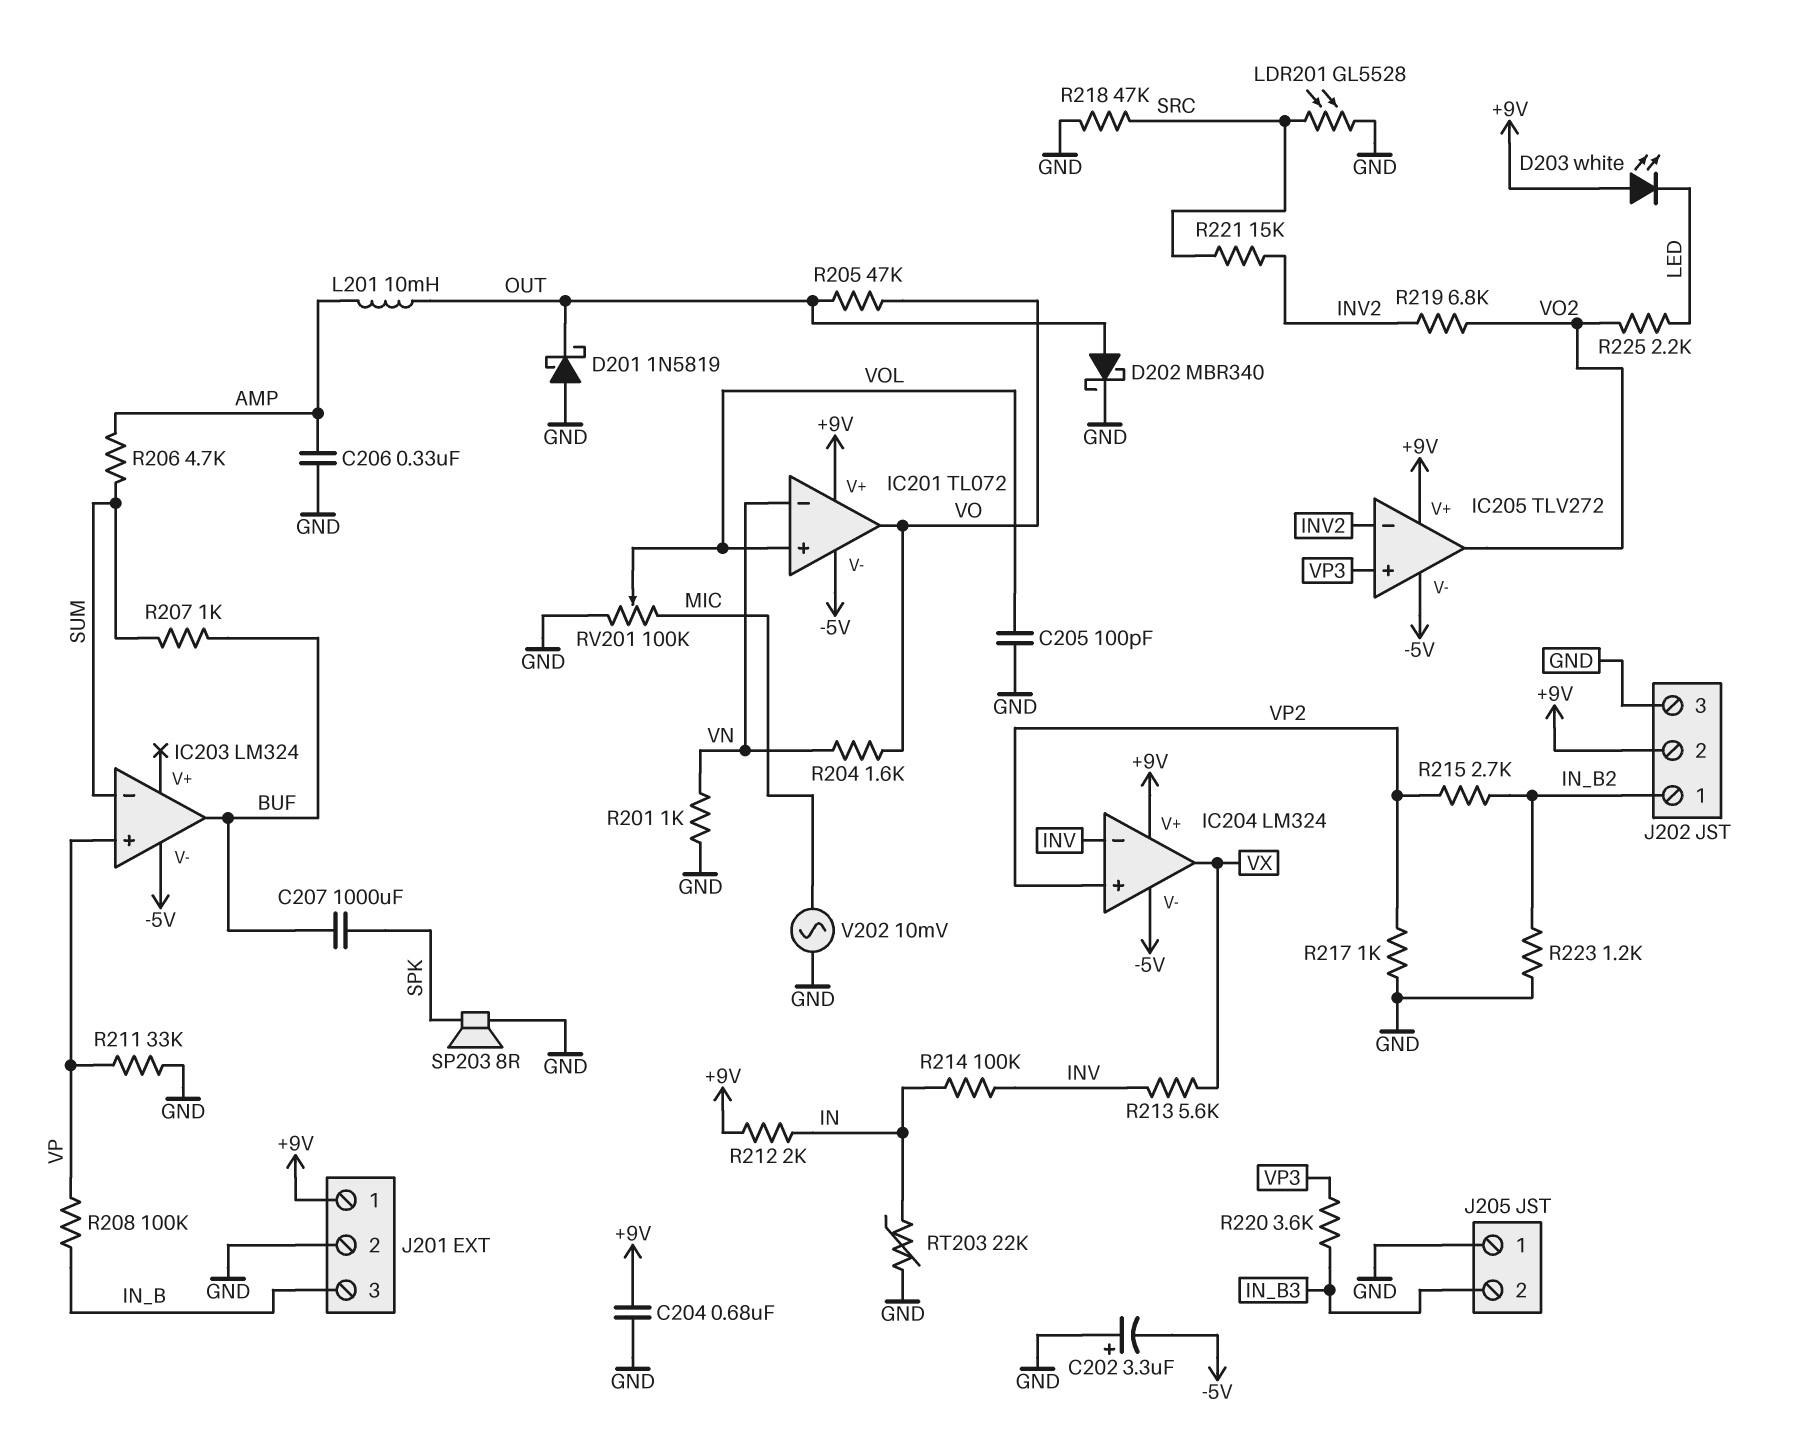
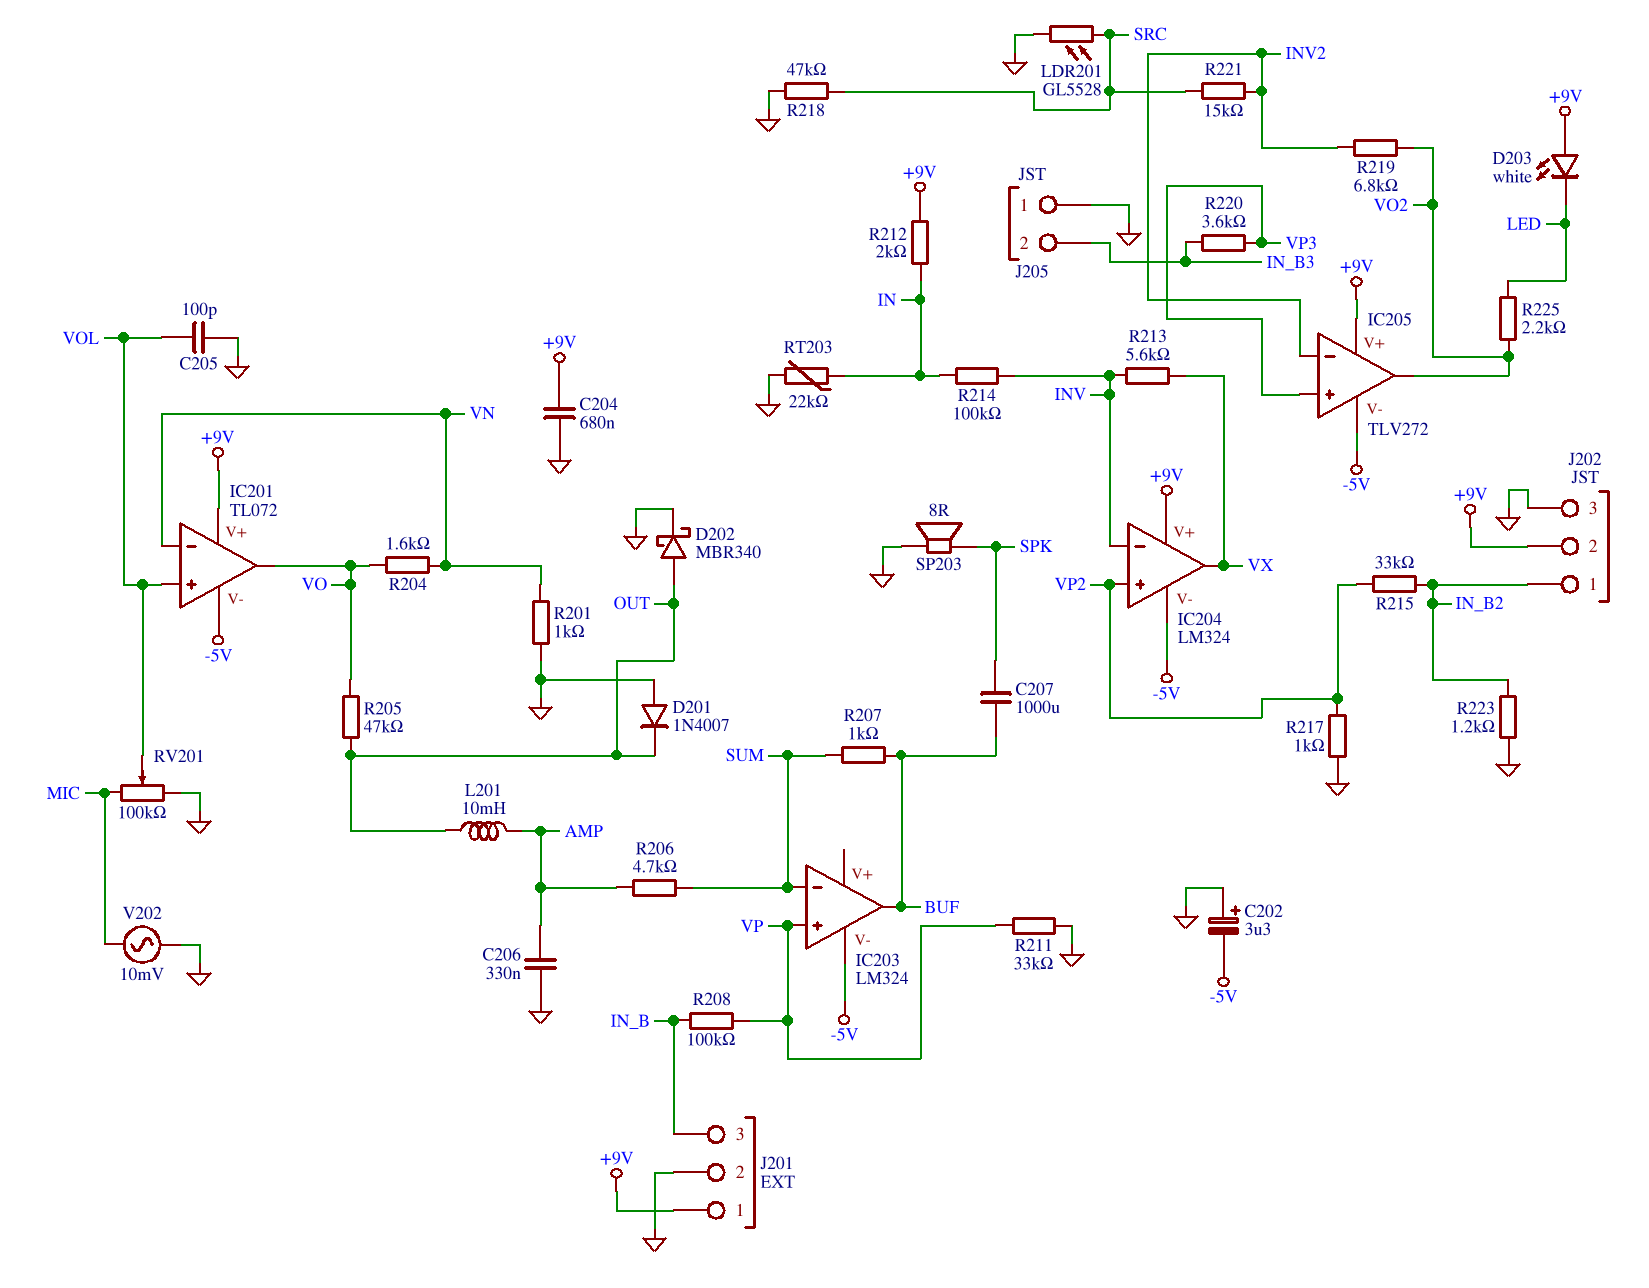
D201: schottky 1N5819 (A GND, K OUT) -> diode 1N4007 (A GND, K OUT)
R215: 2.7k (IN_B2, VP2) -> 33k (IN_B2, VP2)

